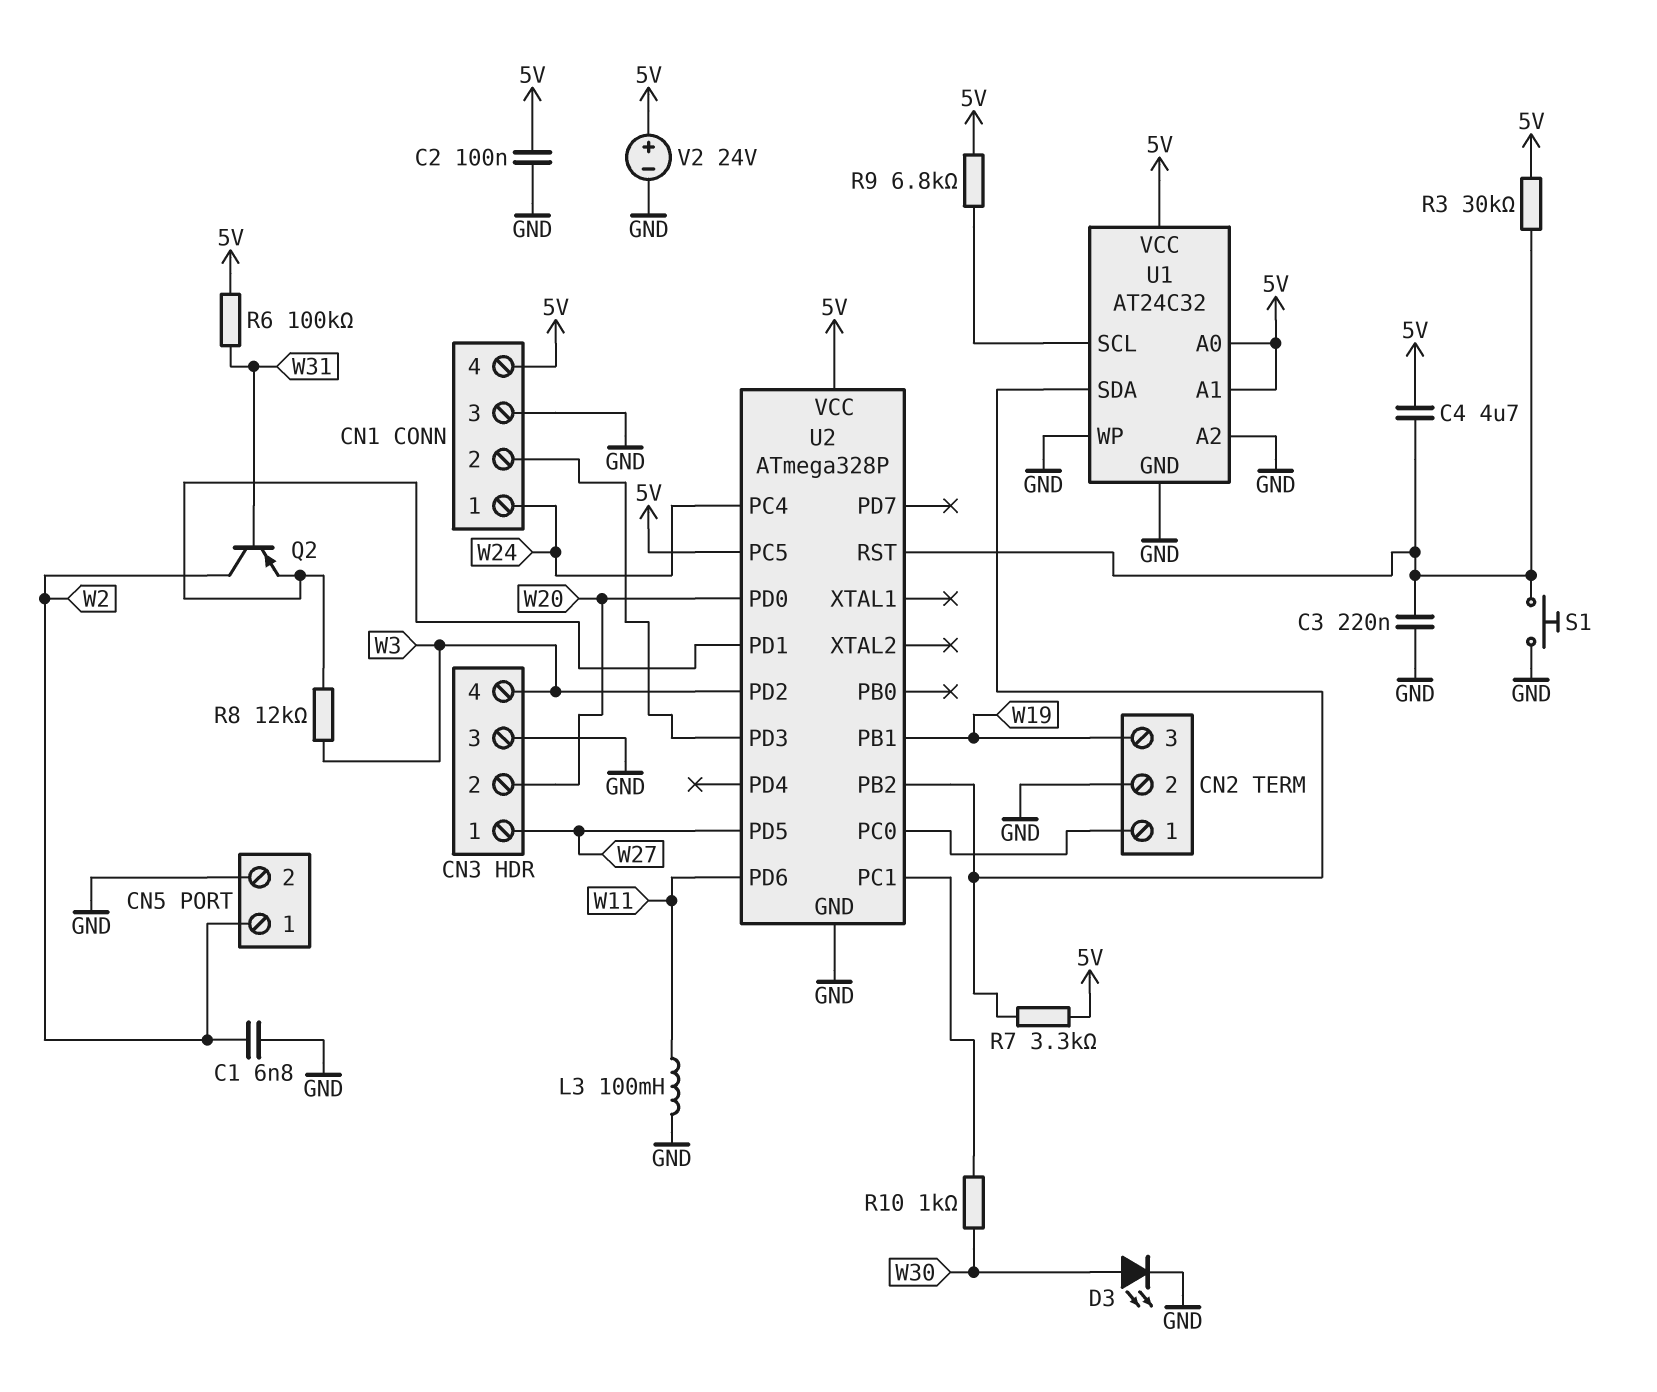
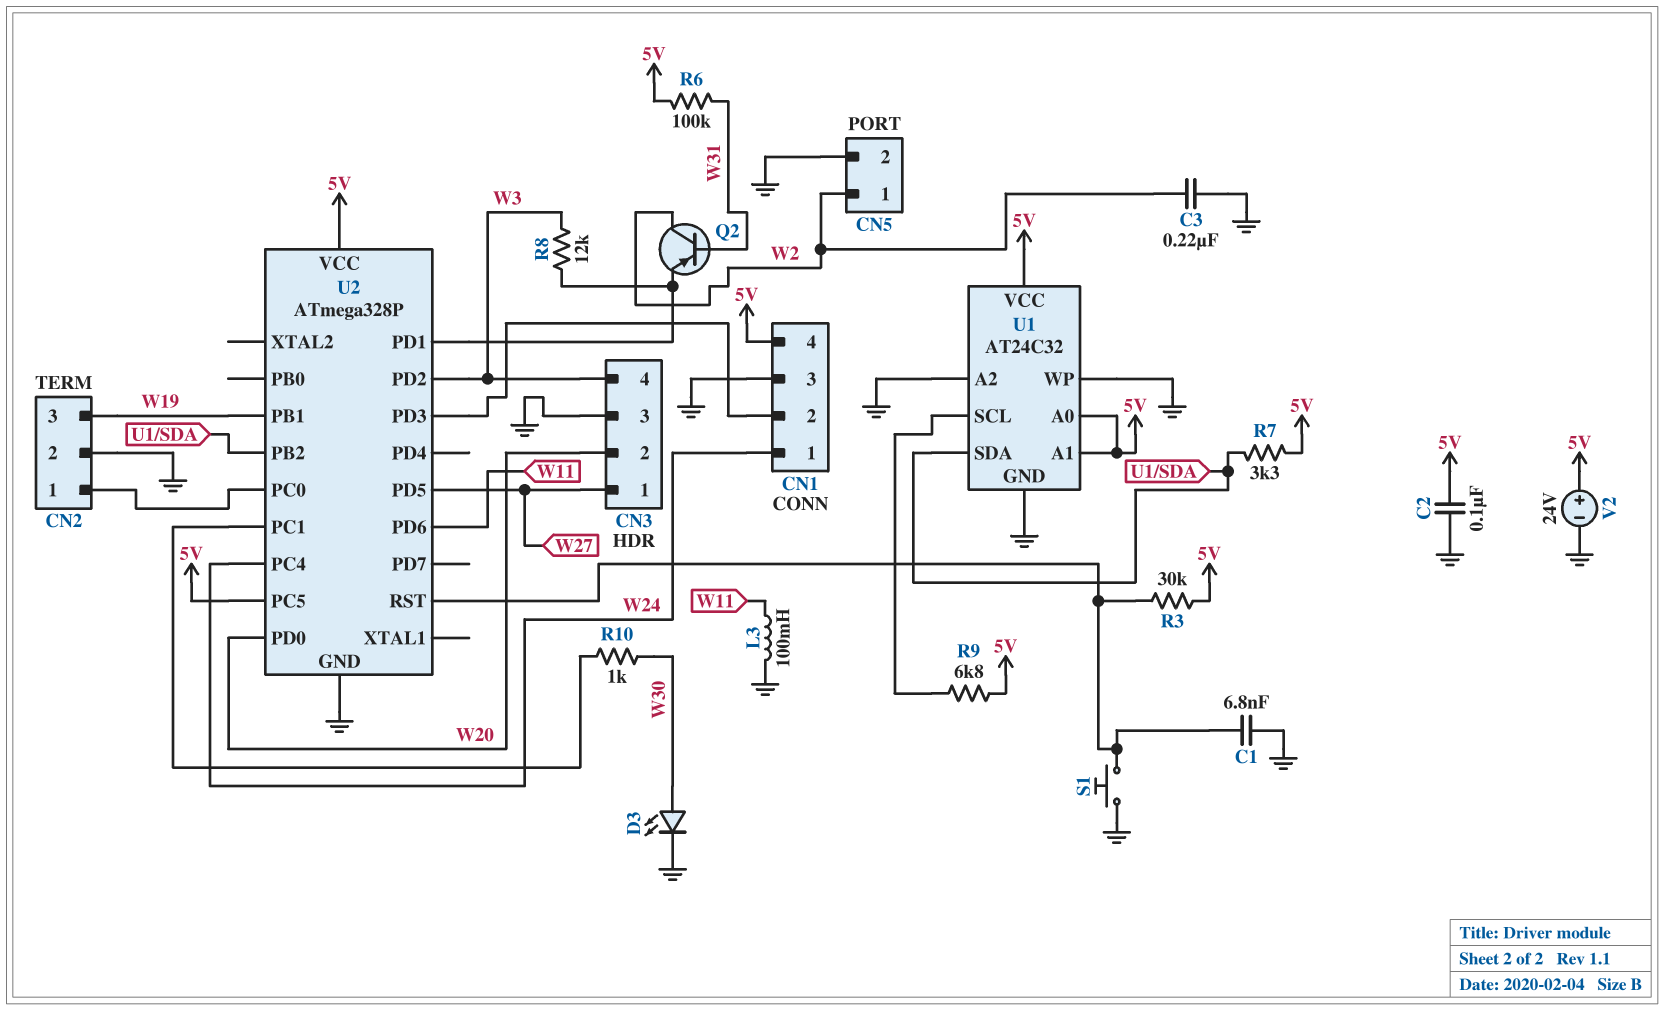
C1: 6.8nF (GND, W2) -> 6.8nF (GND, U2/RST)
C3: 220nF (GND, U2/RST) -> 220nF (GND, W2)
C4: 4.7uF (5V, U2/RST) -> none

